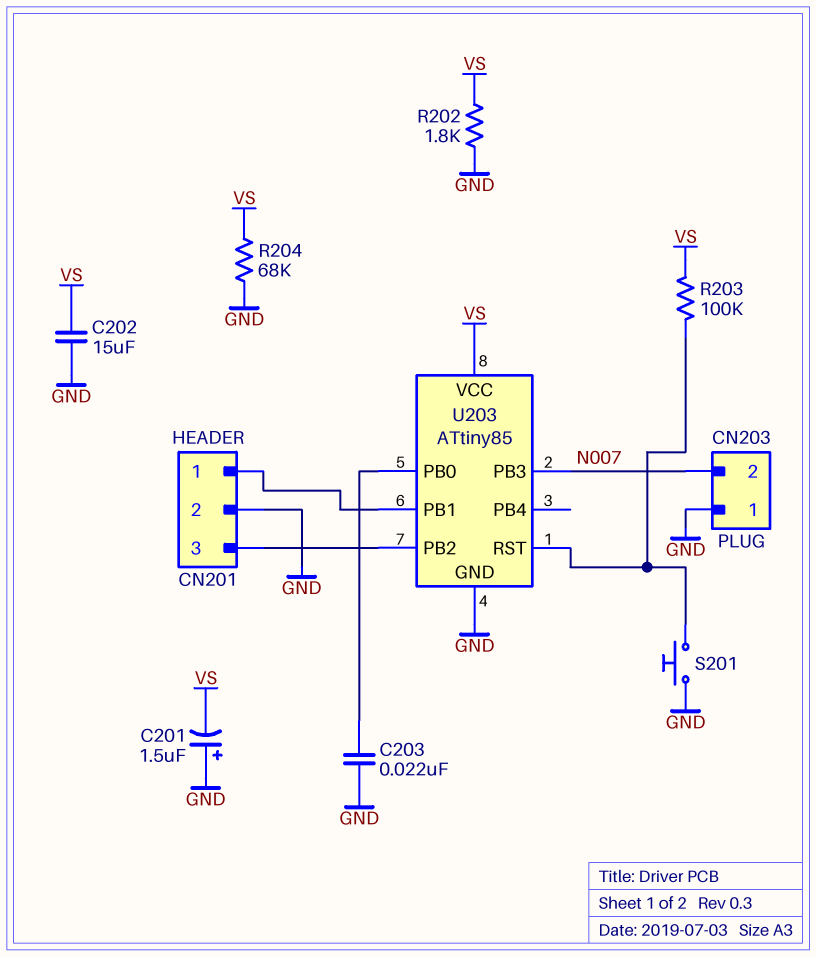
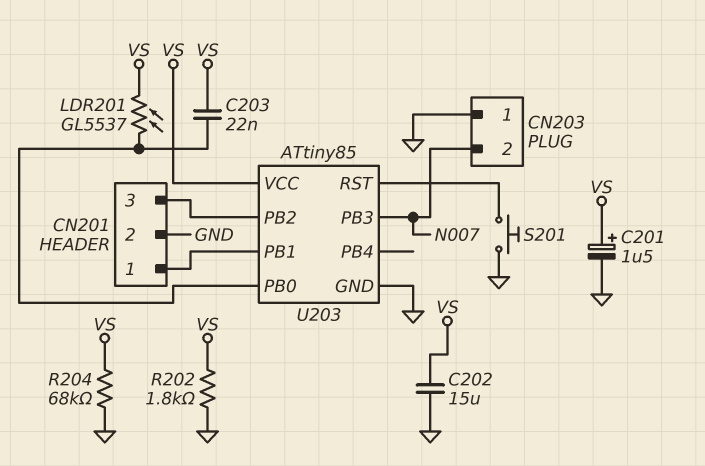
C201: 1.5uF (plus GND, minus VS) -> 1.5uF (plus VS, minus GND)
C203: 22nF (GND, U203/PB0) -> 22nF (U203/PB0, VS)
LDR201: none -> GL5537 (U203/PB0, VS)
R203: 100k (U203/RST, VS) -> none

